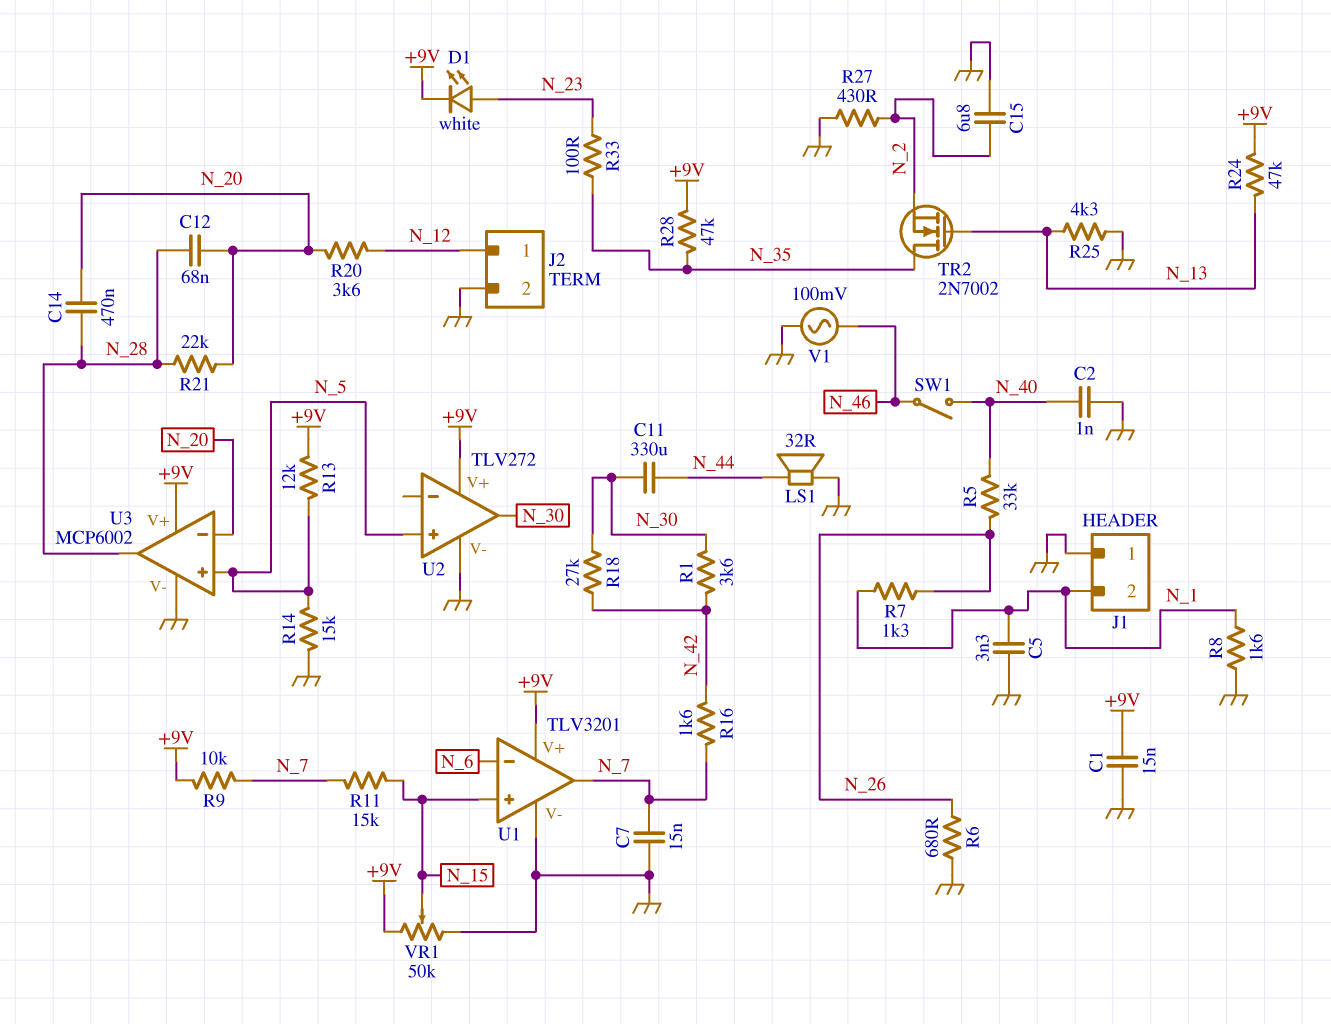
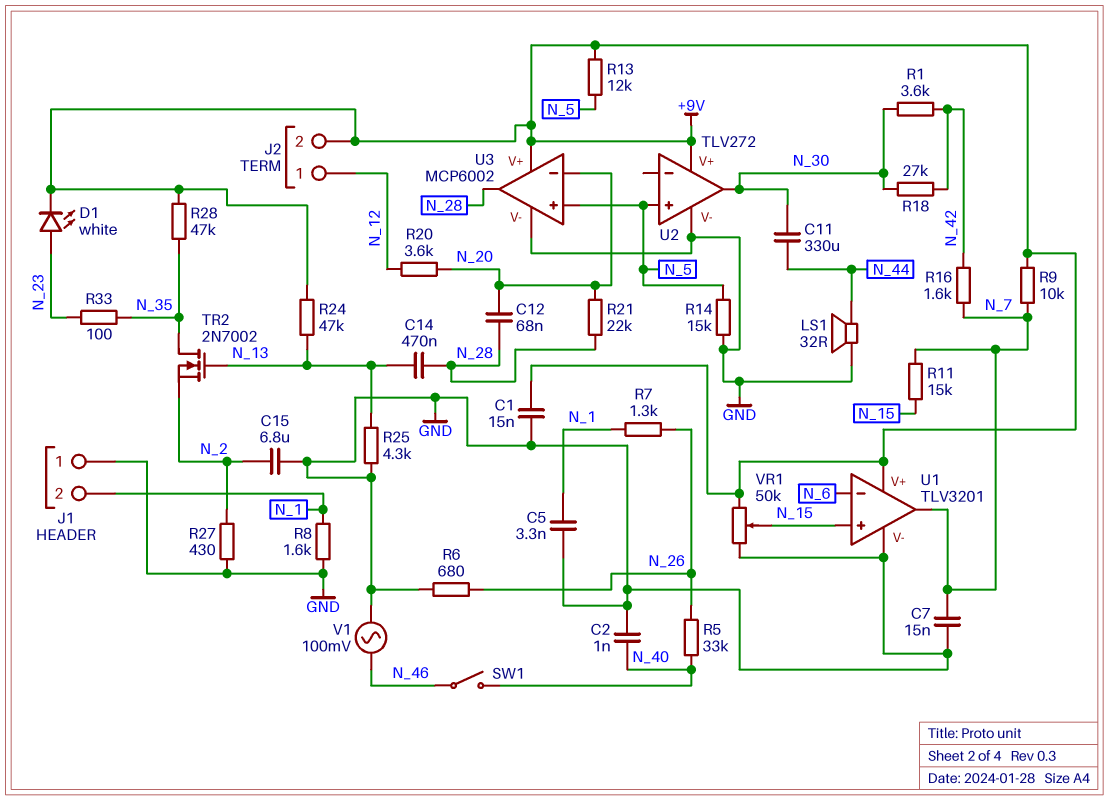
C14: 470nF (N_20, N_28) -> 470nF (N_13, N_28)
J2 pin 2: GND -> +9V

